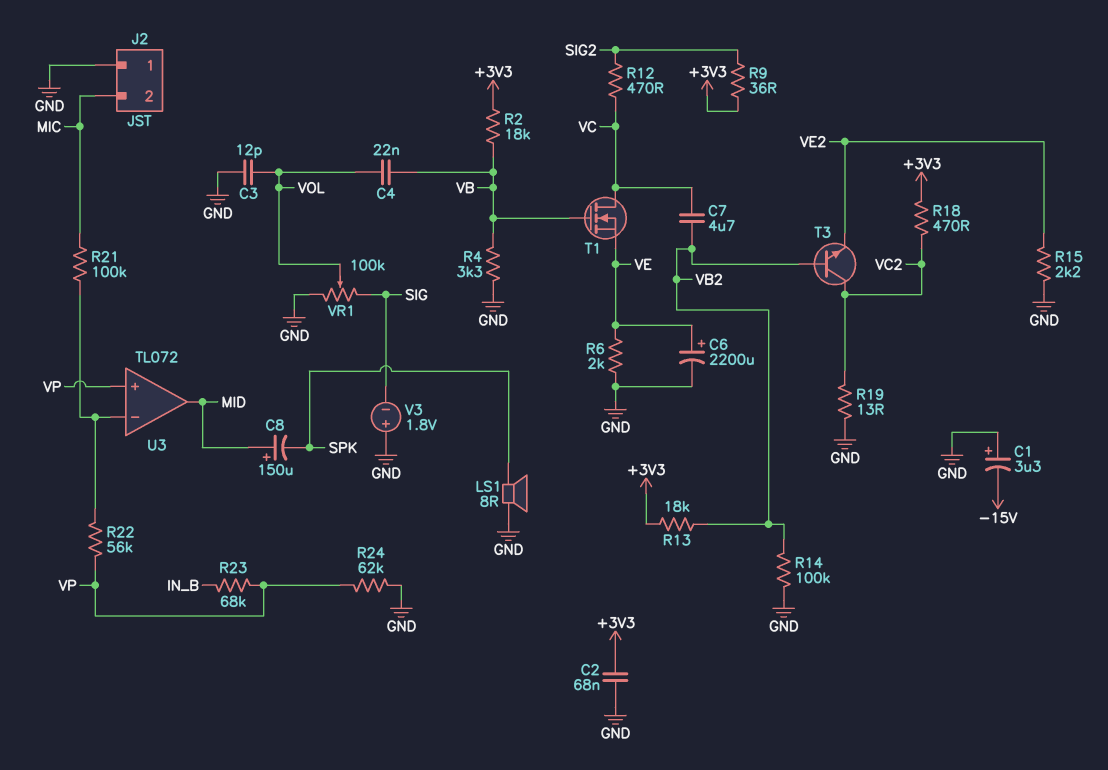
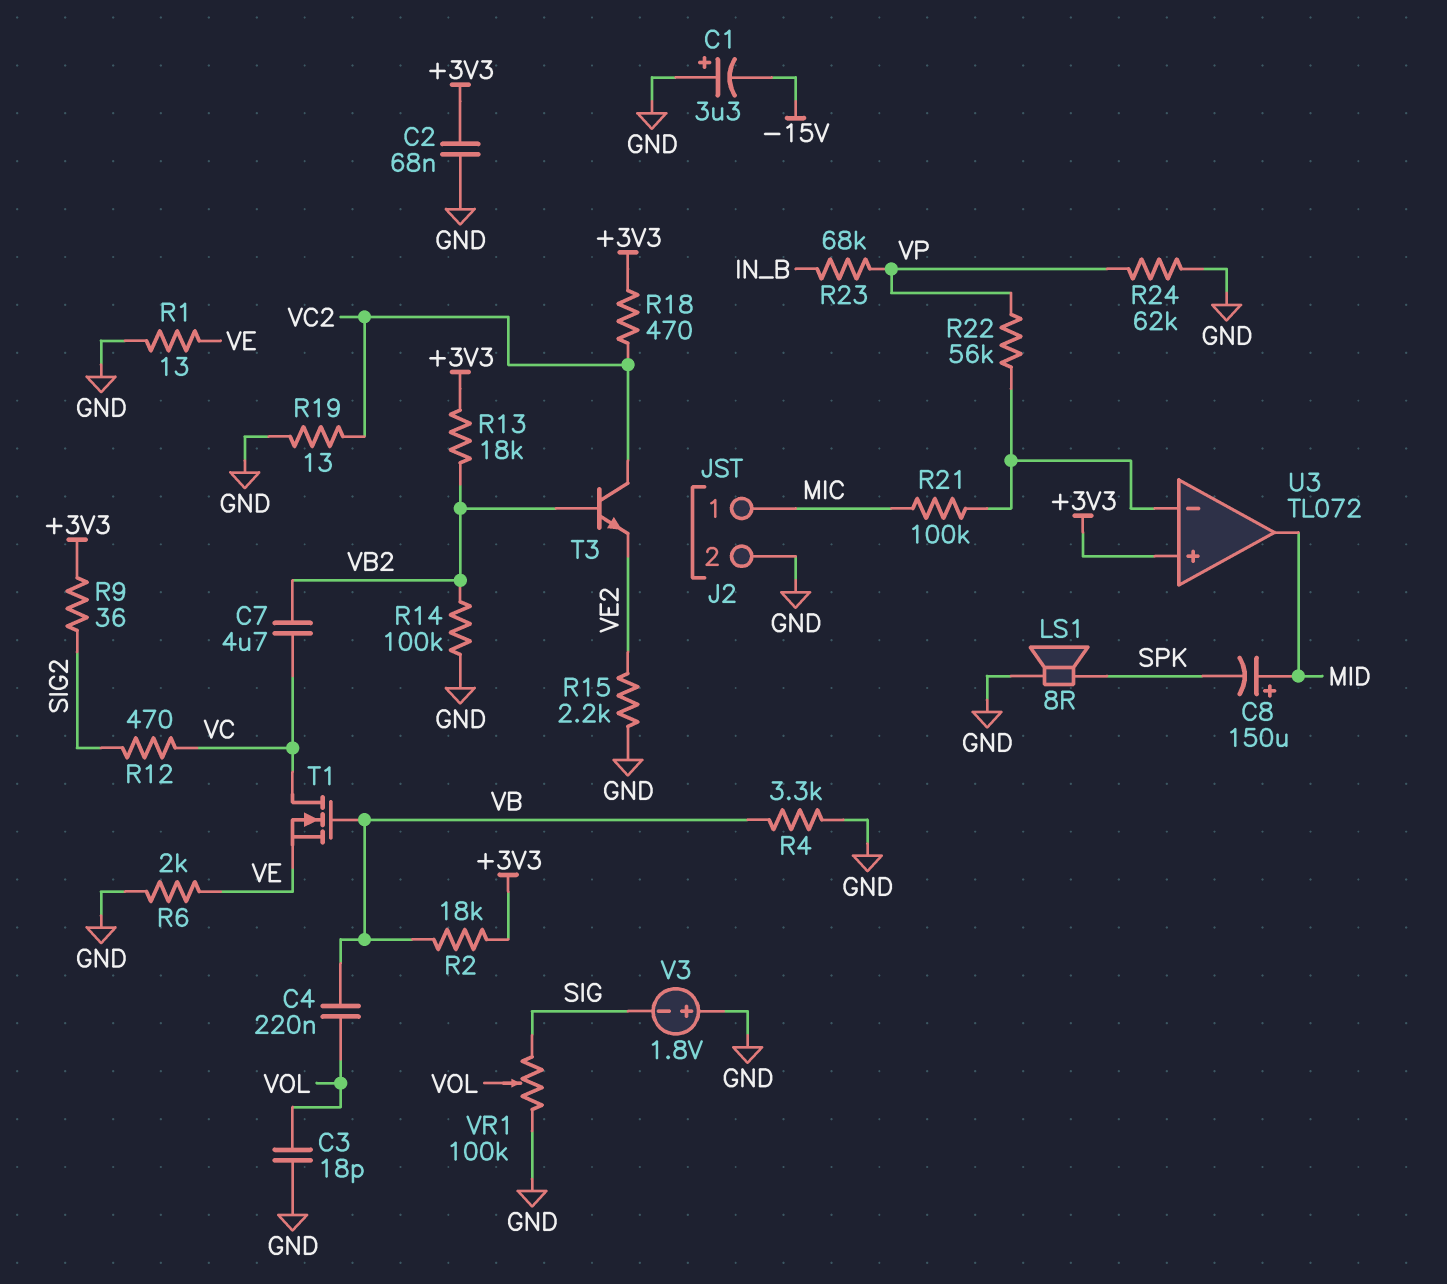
C3: 12pF (GND, VOL) -> 18pF (GND, VOL)
C4: 22nF (VB, VOL) -> 220nF (VB, VOL)
C6: 2200uF (plus VE, minus GND) -> none
J2 pin 1: GND -> MIC
J2 pin 2: MIC -> GND
R1: none -> 13 (GND, VE)
U3 pin in+: VP -> +3V3

